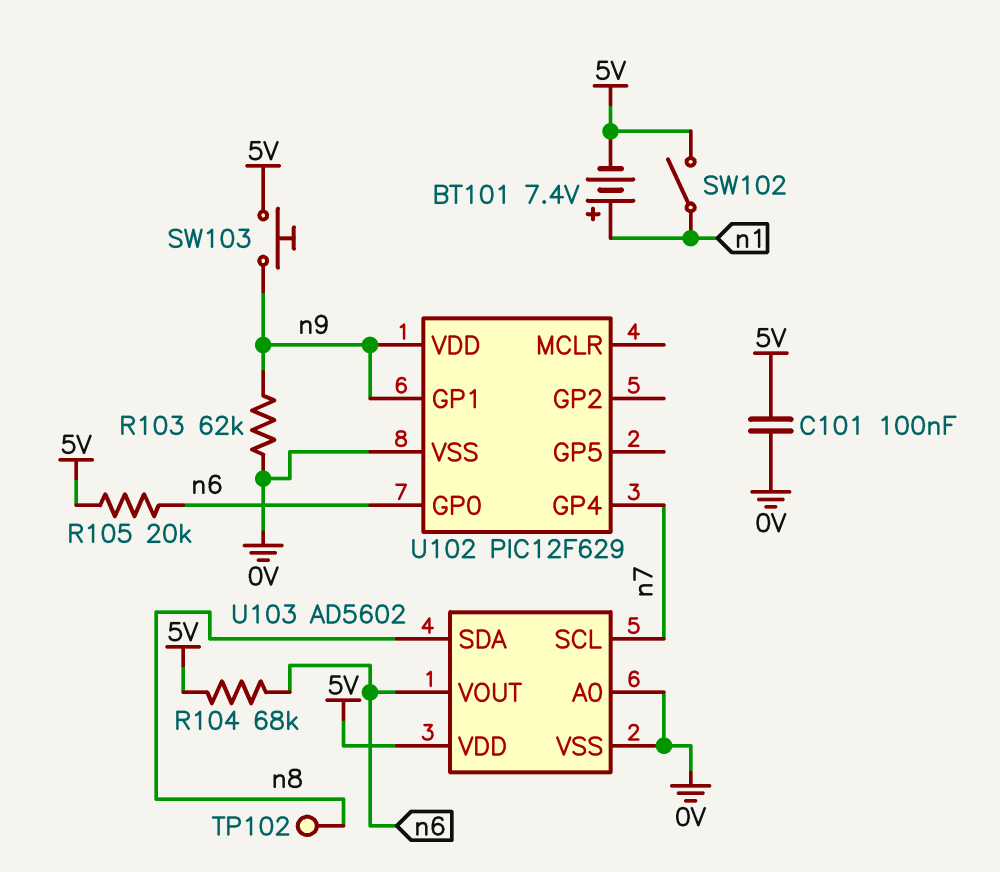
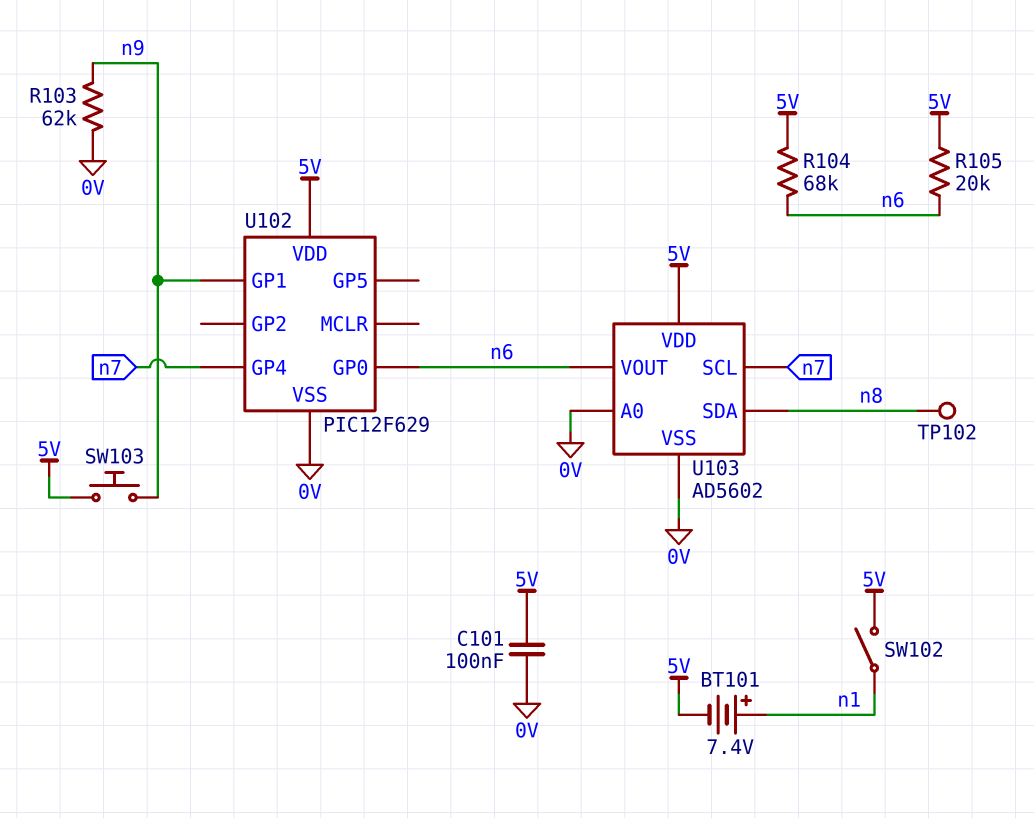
U102 pin VDD: n9 -> 5V

